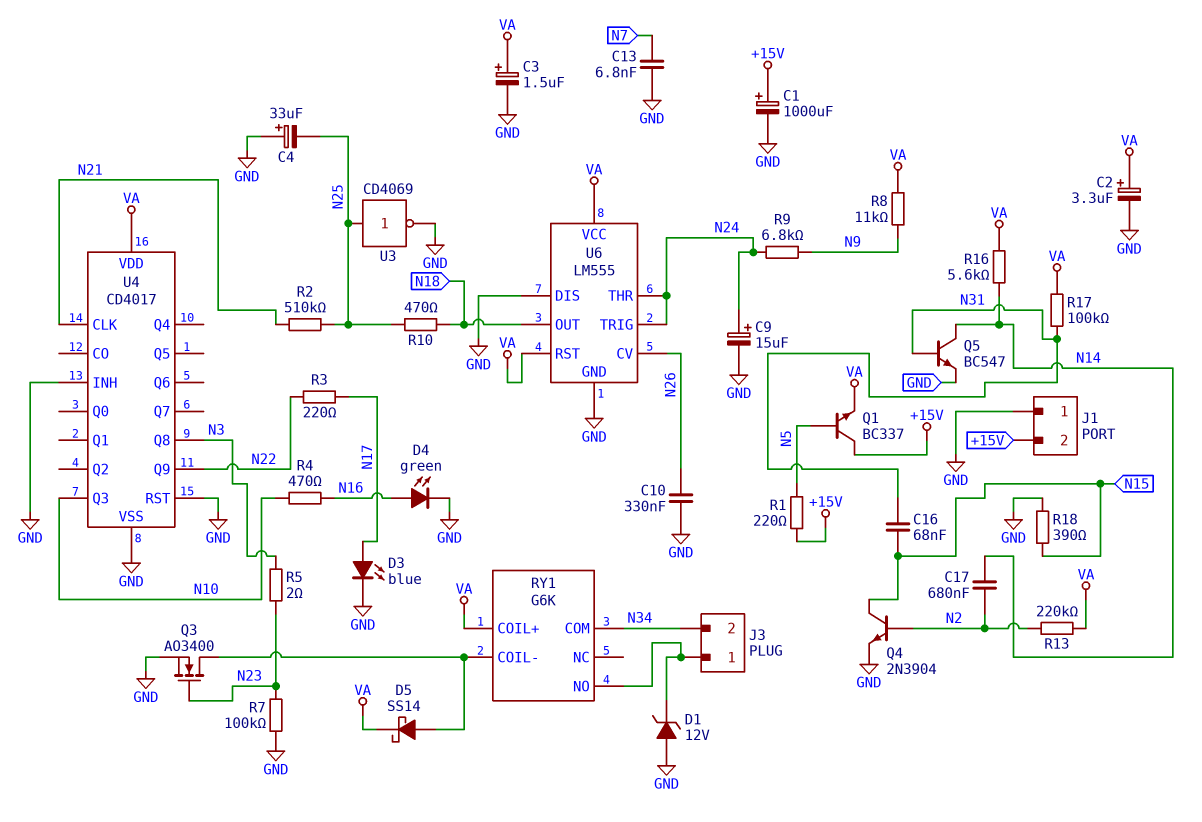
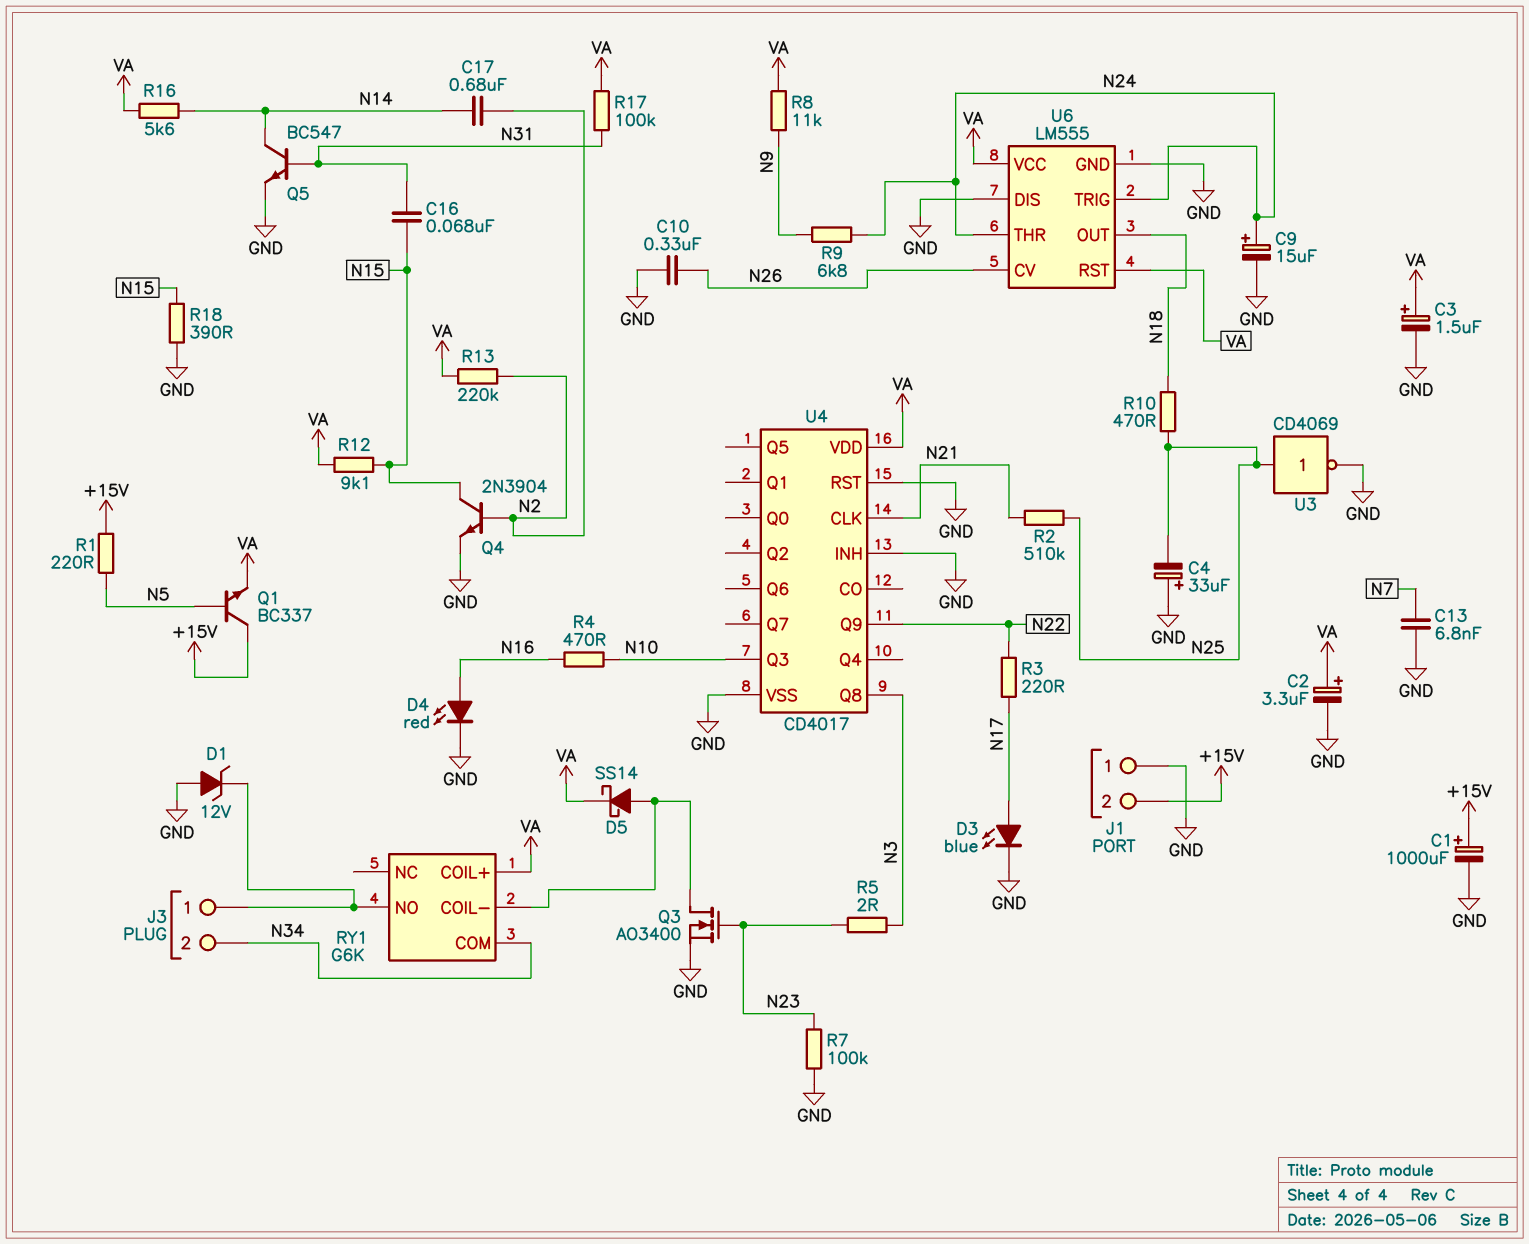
D4: LED green (A N16, K GND) -> LED red (A N16, K GND)
R12: none -> 9.1k (N15, VA)

